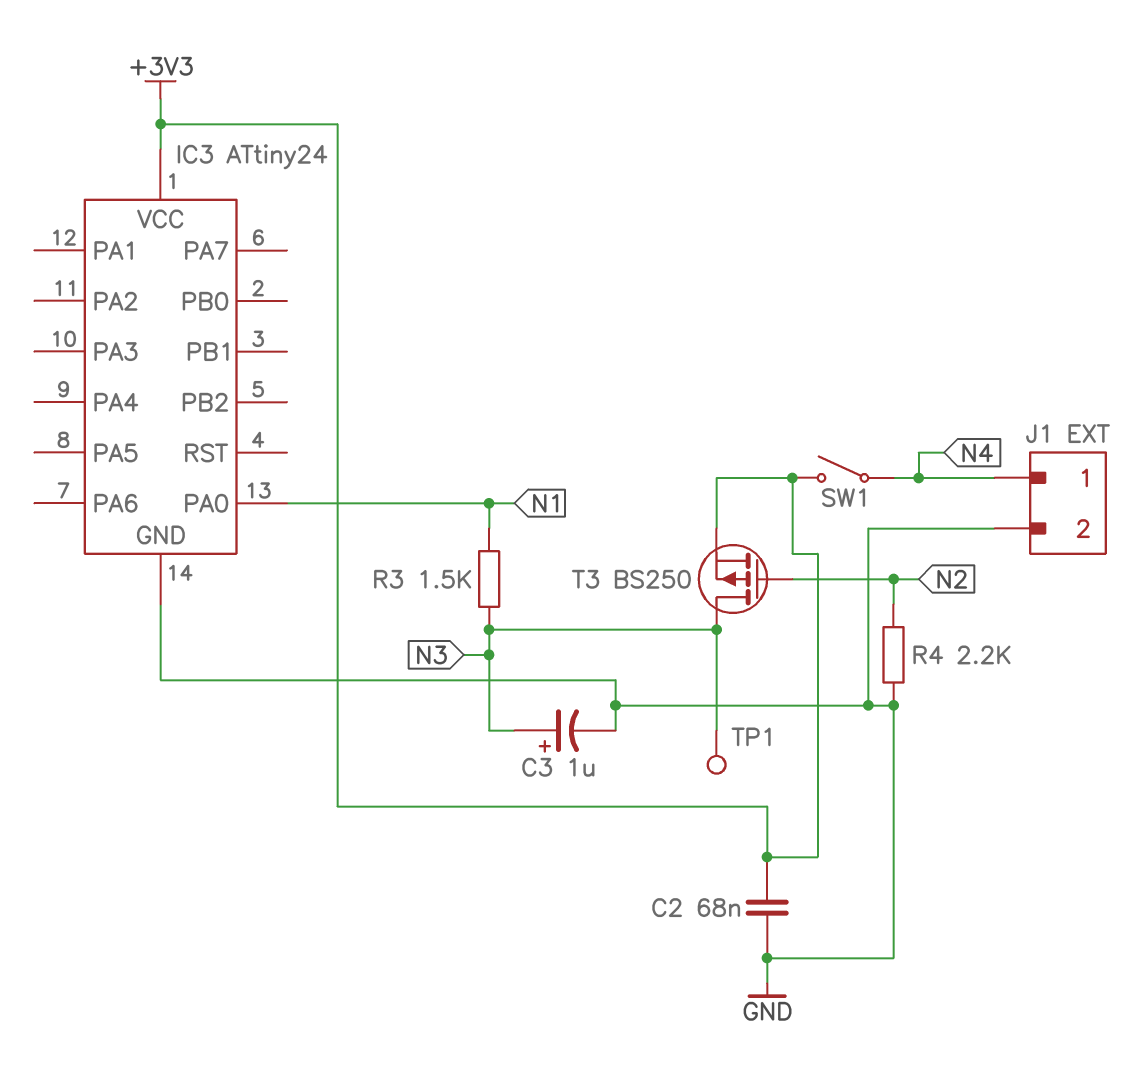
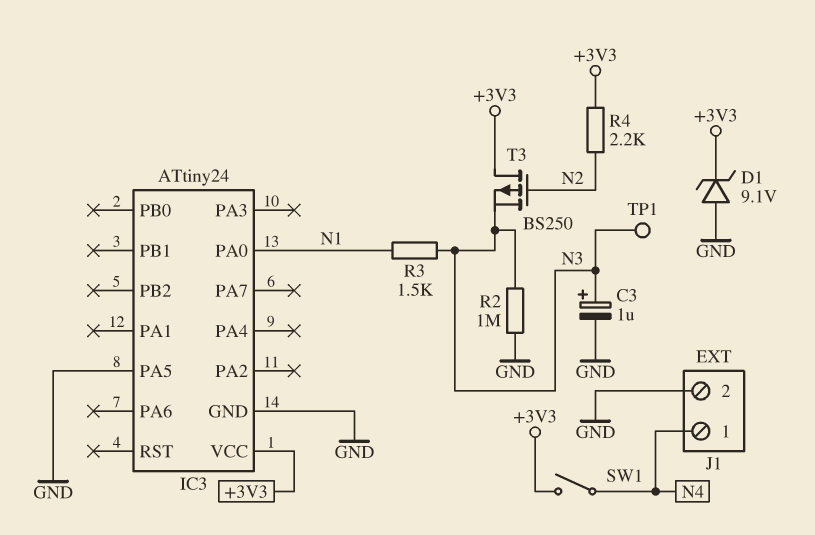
C2: 68nF (+3V3, GND) -> none
D1: none -> zener 9.1V (A GND, K +3V3)
IC3 pin PA5: none -> GND
R2: none -> 1M (GND, N3)
R4: 2.2k (GND, N2) -> 2.2k (+3V3, N2)
T3: PMOS BS250 (G N2, D N3, S +3V3) -> PMOS BS250 (G N2, D +3V3, S N3)

